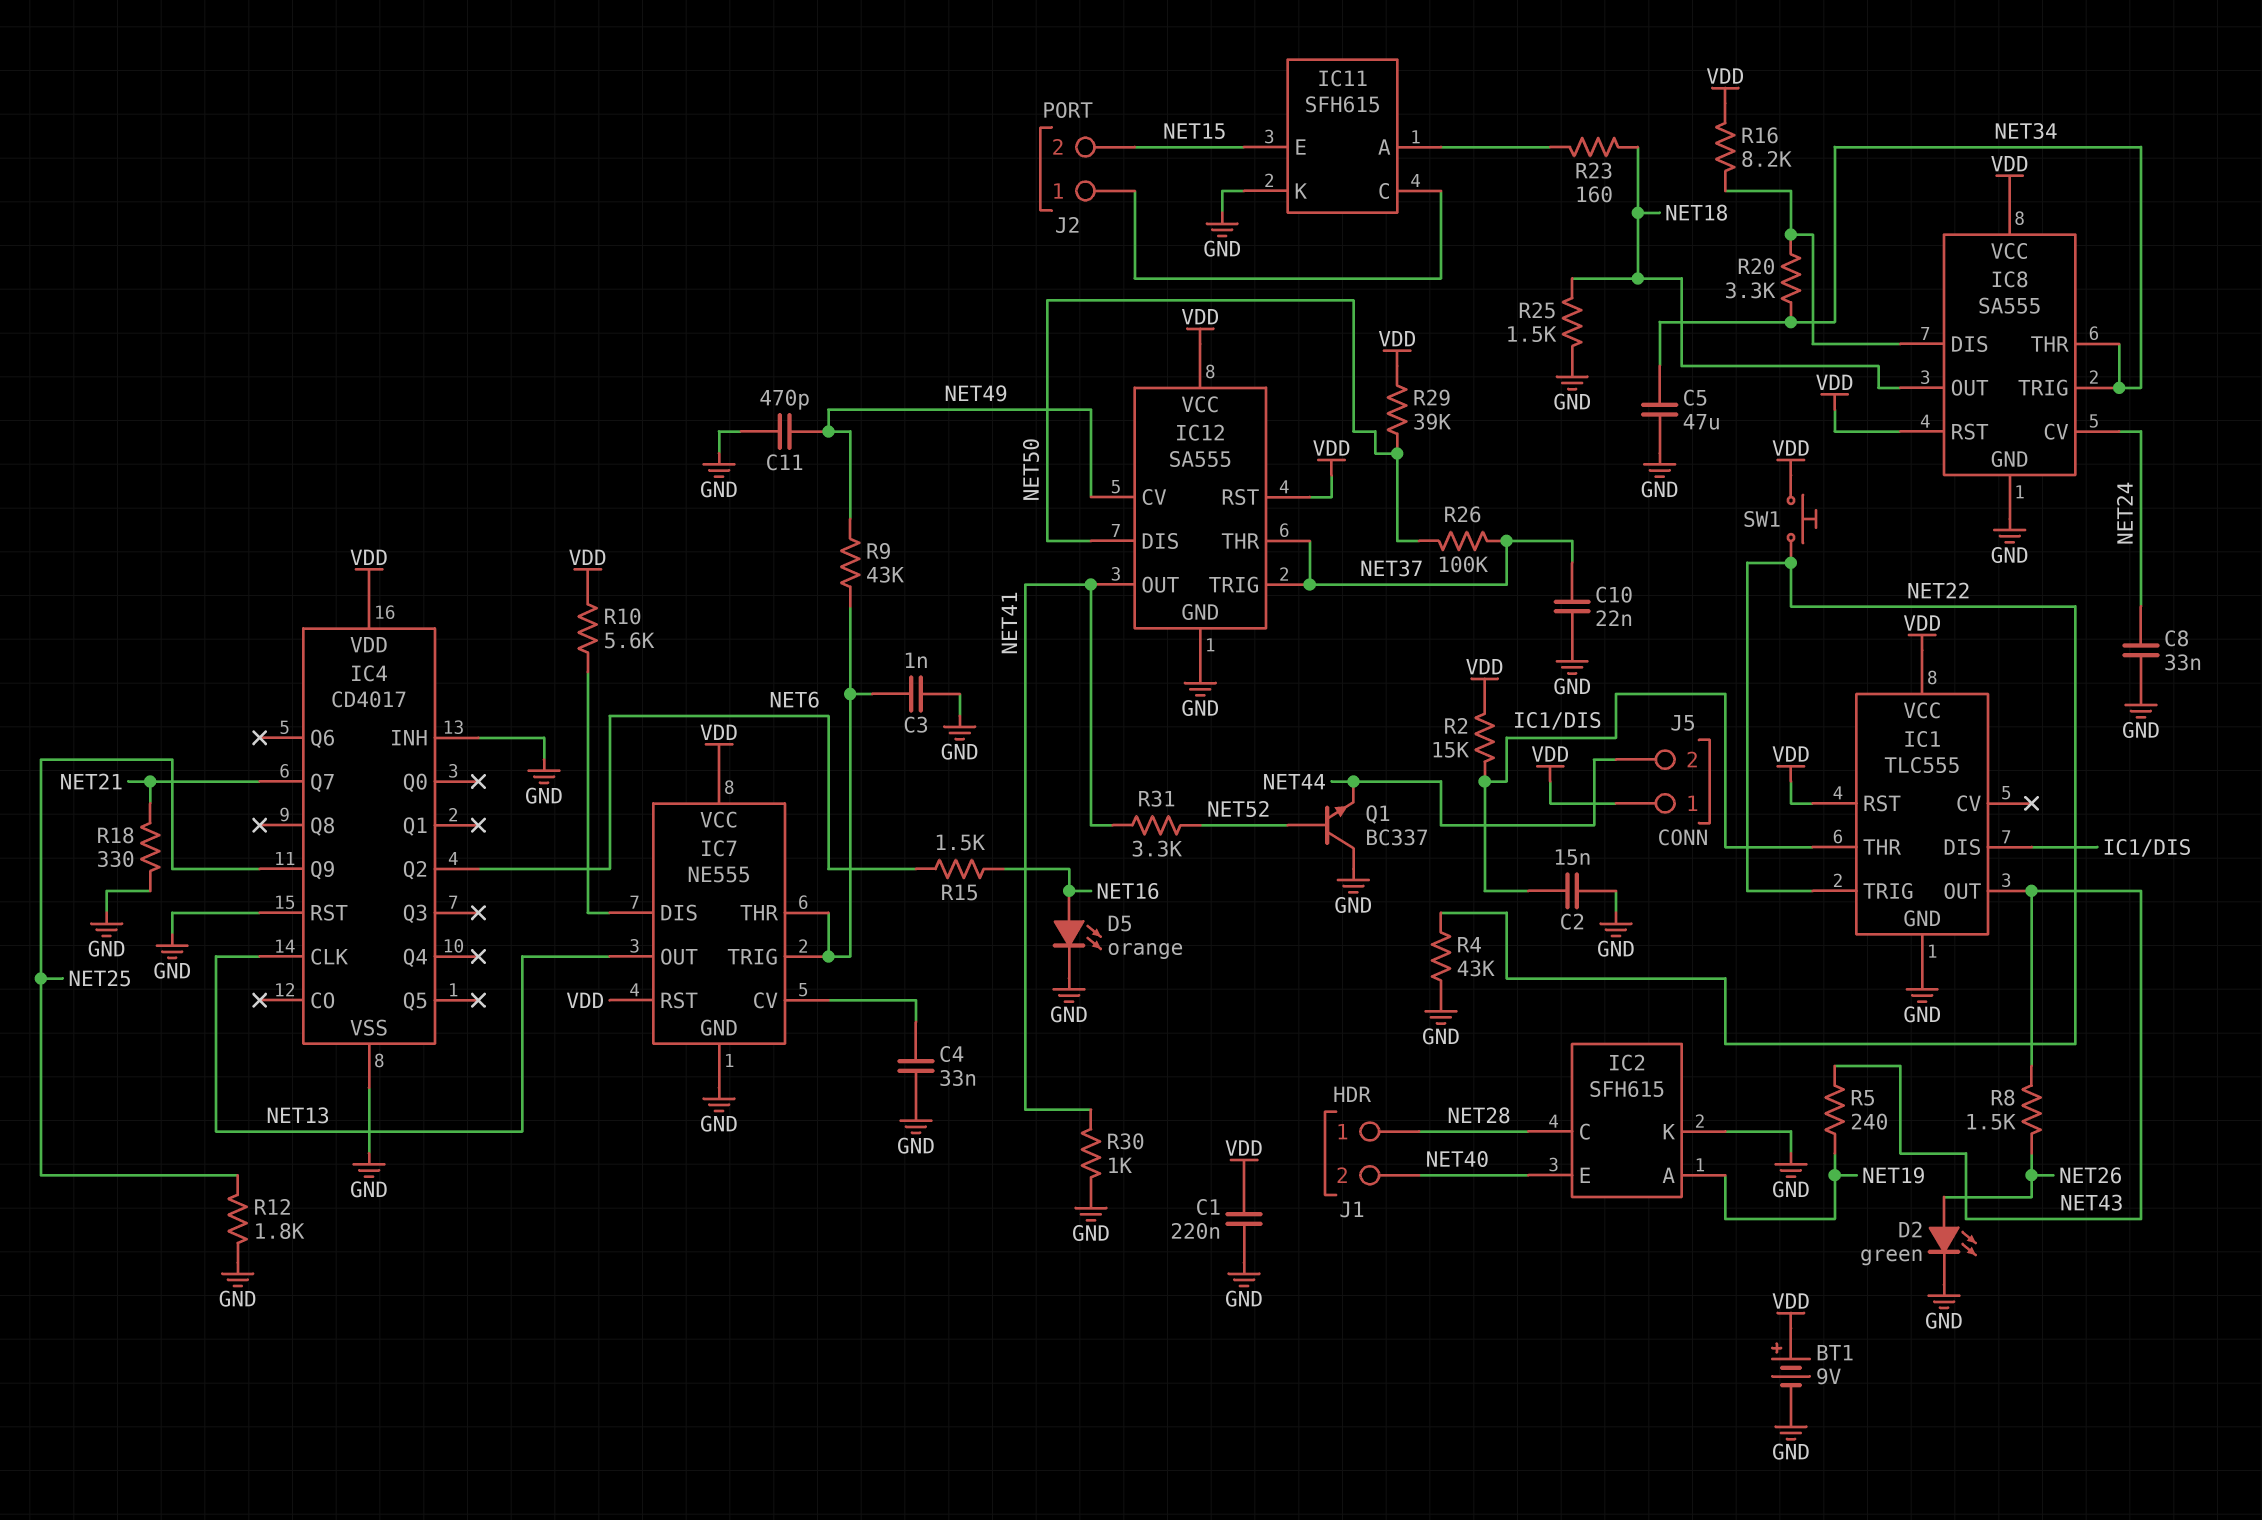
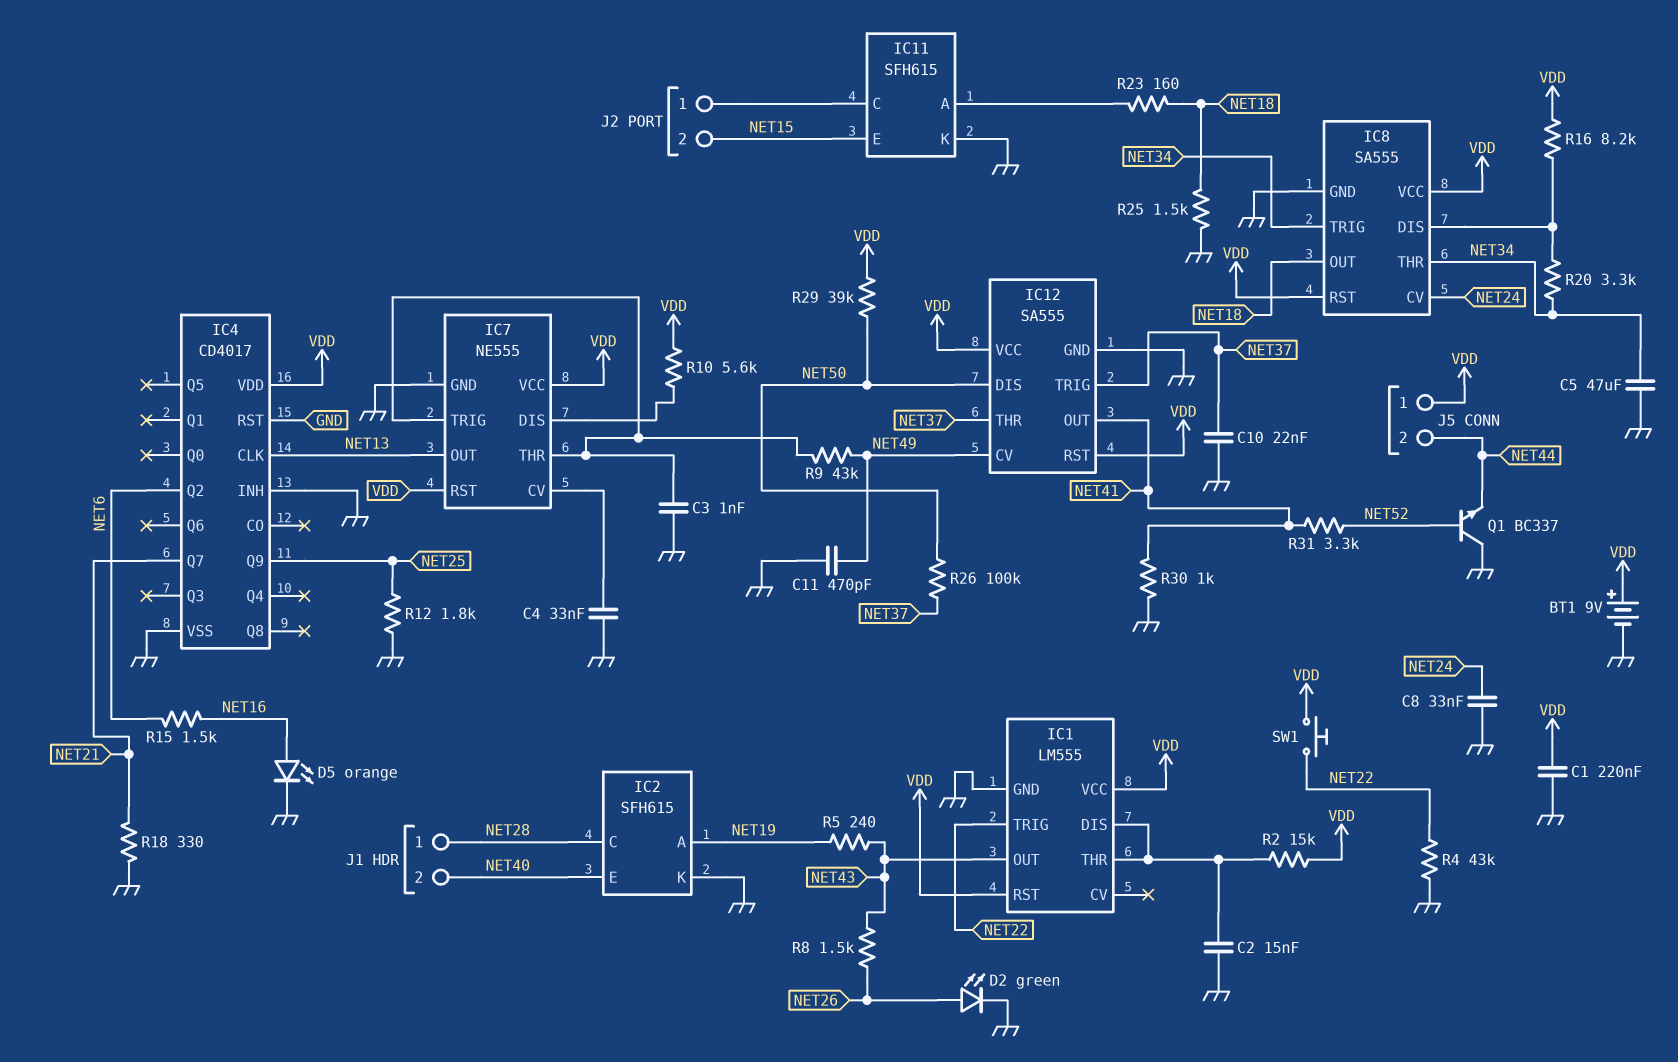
IC1: TLC555 -> LM555

